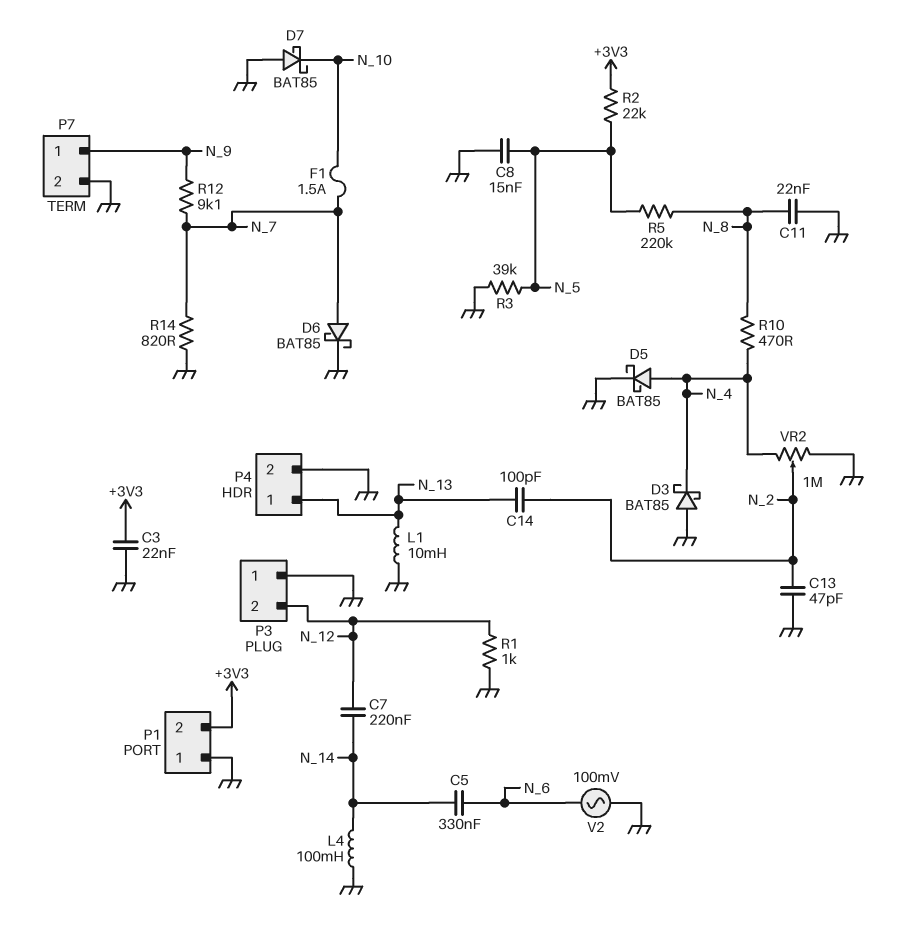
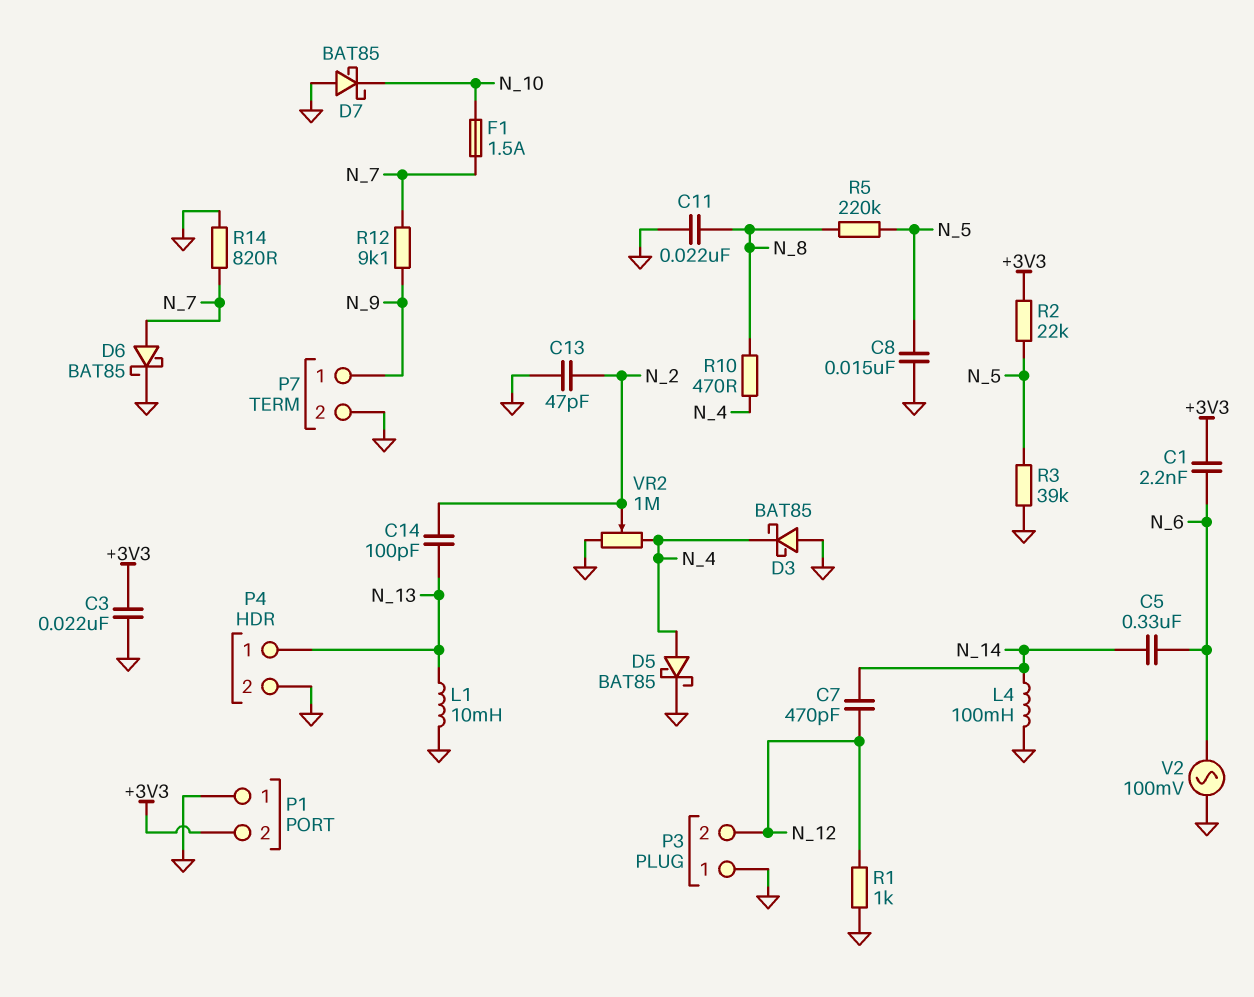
C1: none -> 2.2nF (+3V3, N_6)
C7: 220nF (N_12, N_14) -> 470pF (N_12, N_14)

